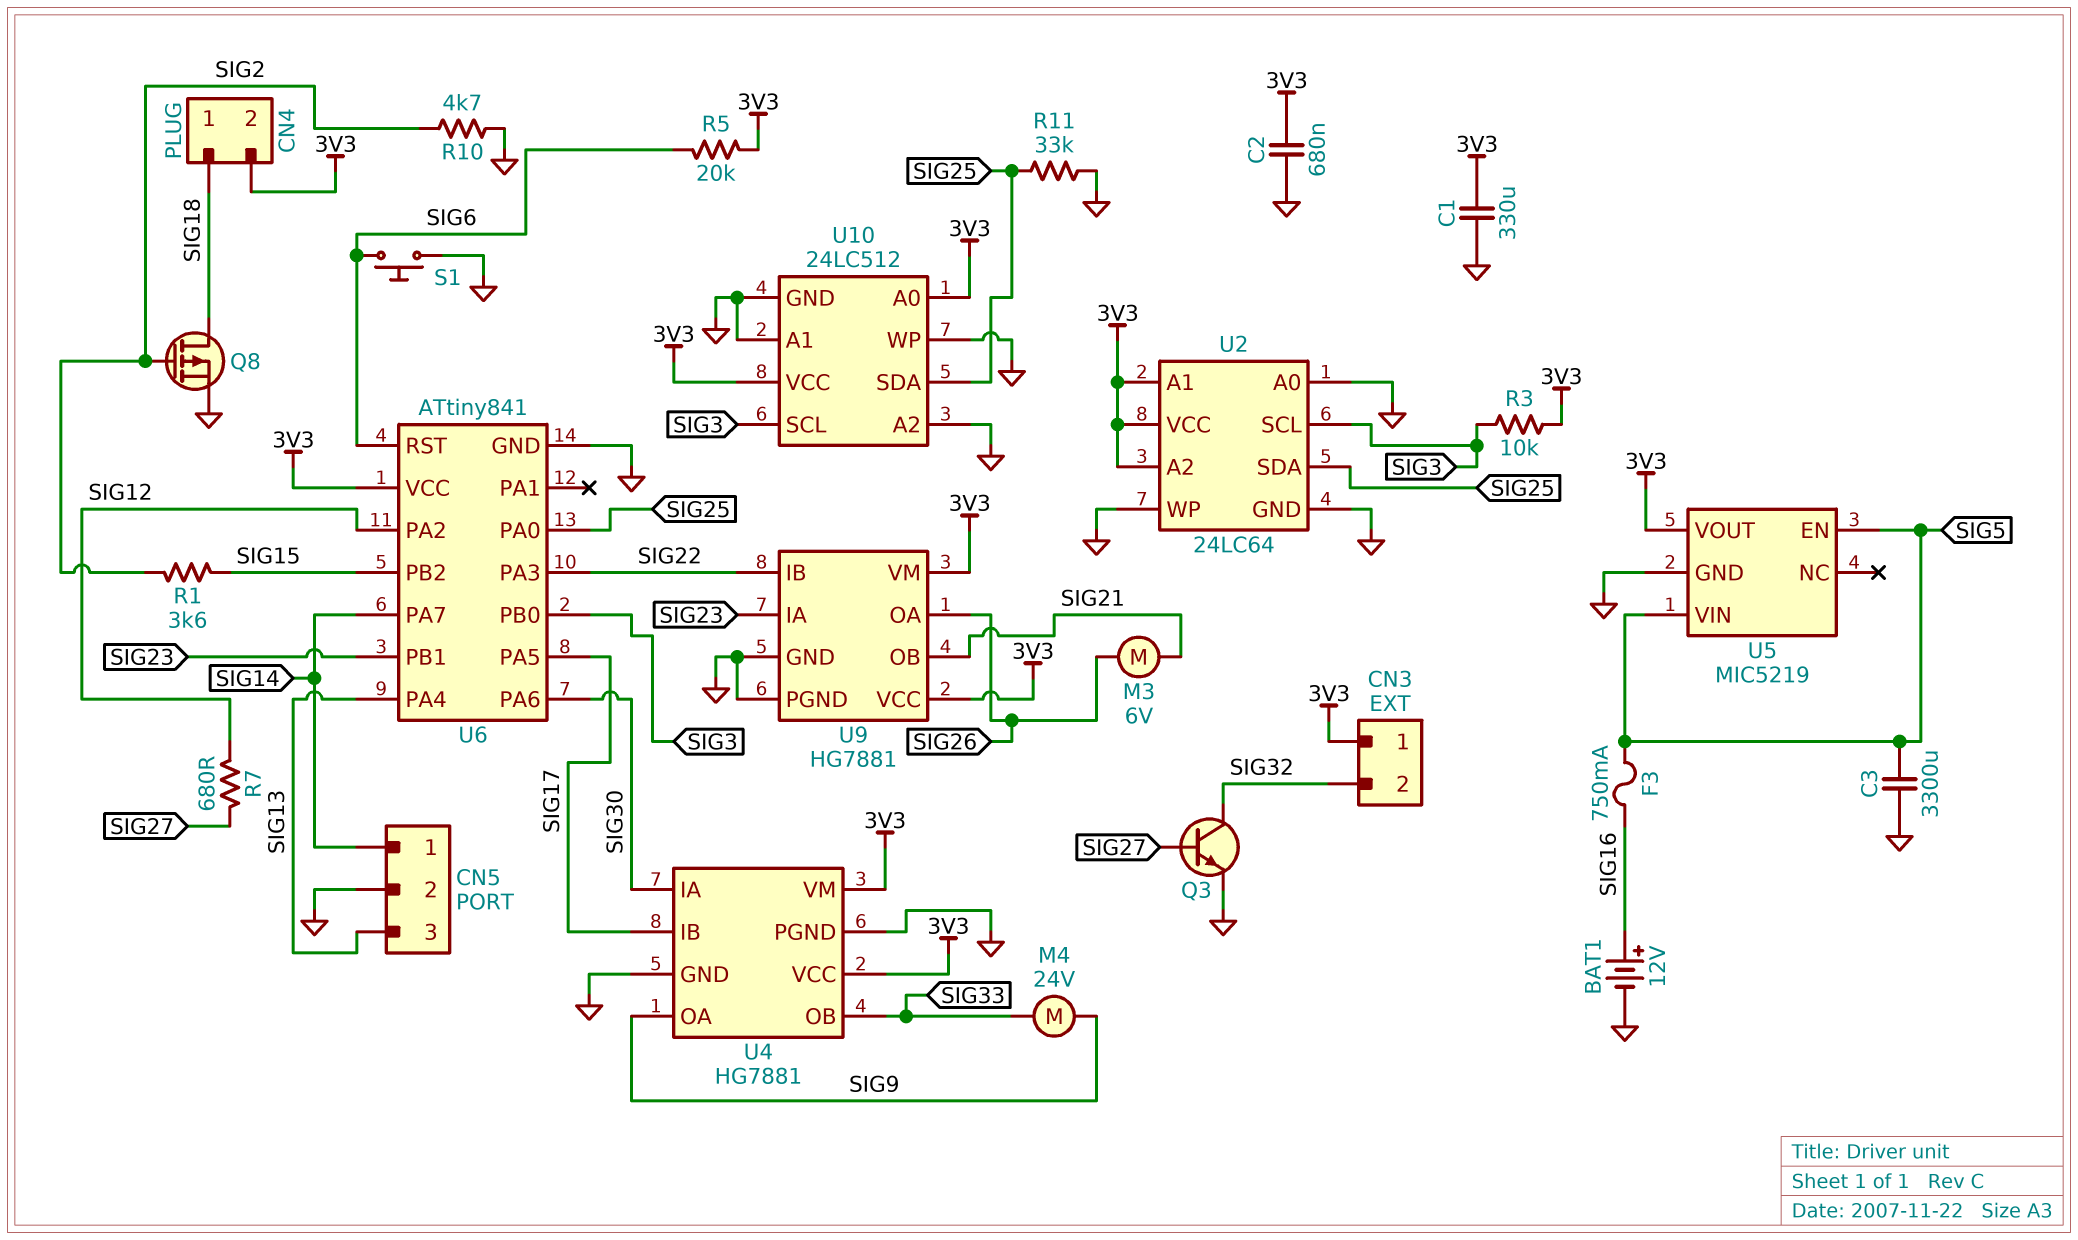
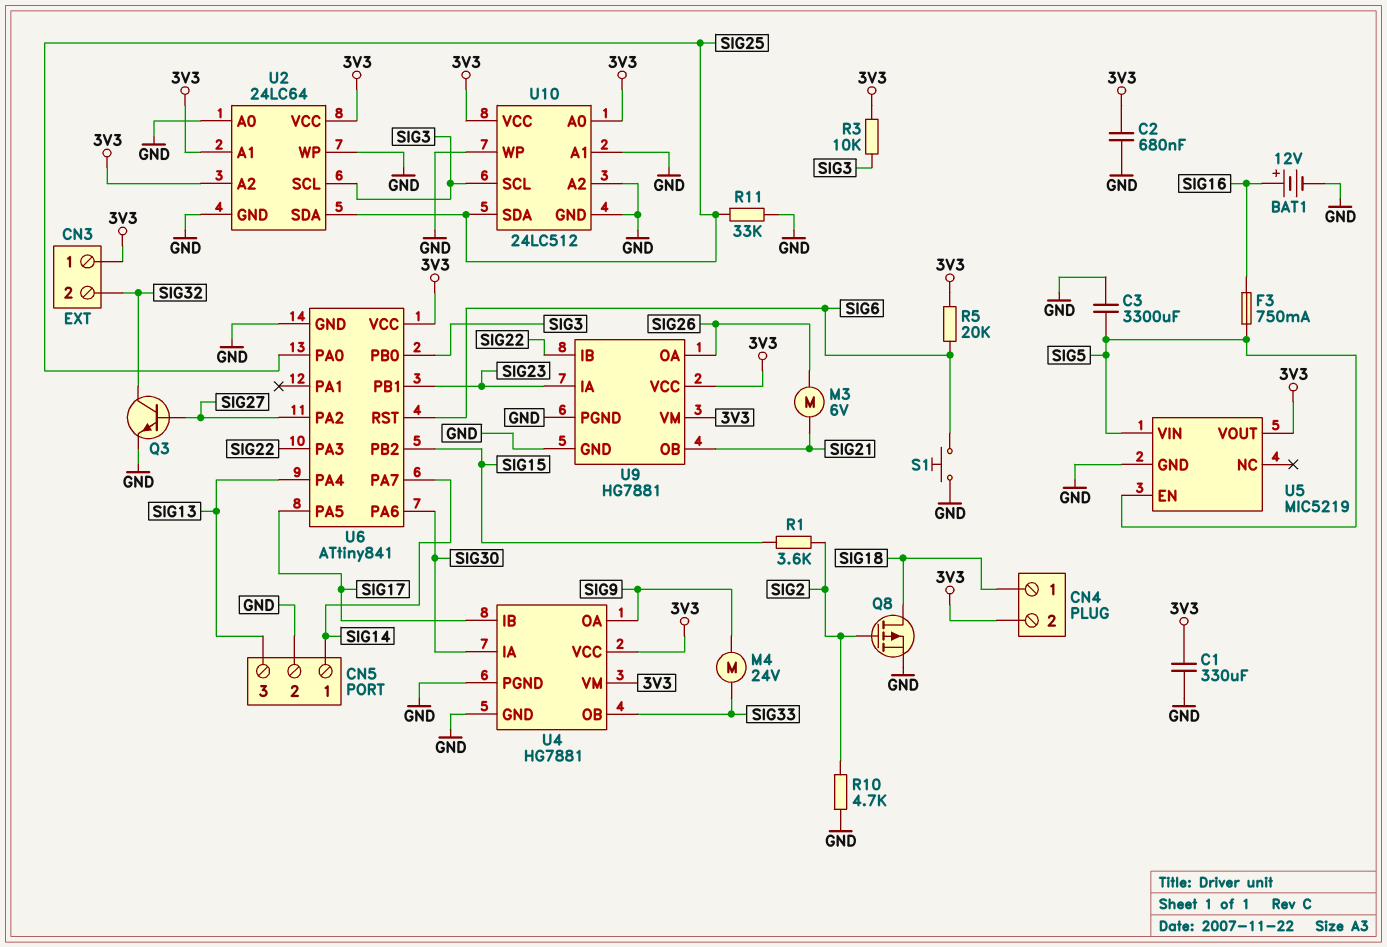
R7: 680 (SIG12, SIG27) -> none
U6 pin PA2: SIG12 -> SIG27

